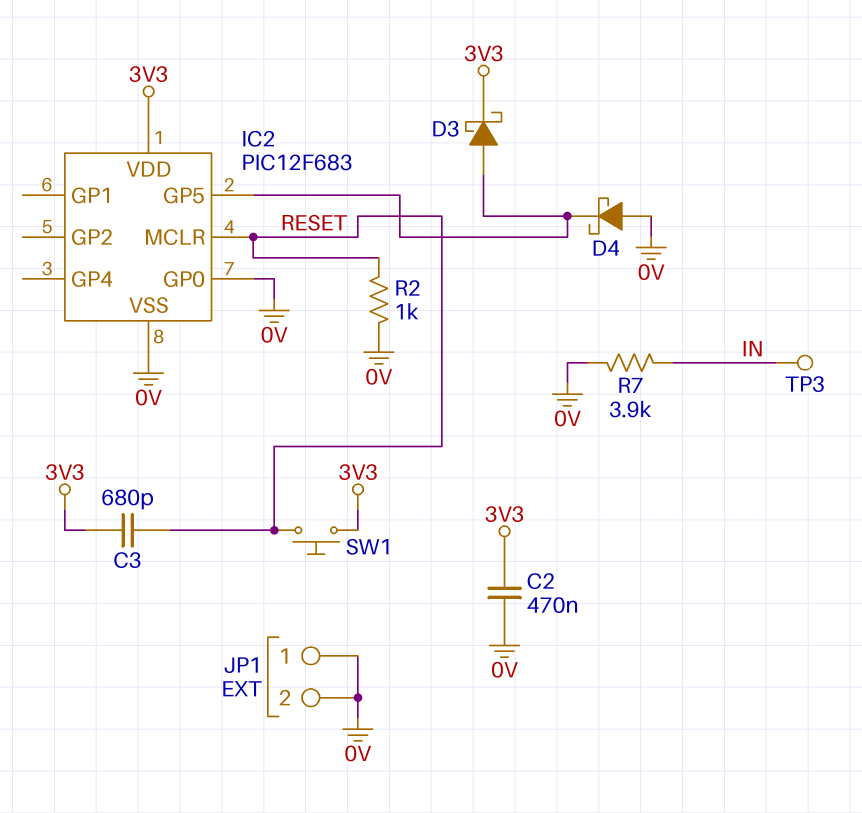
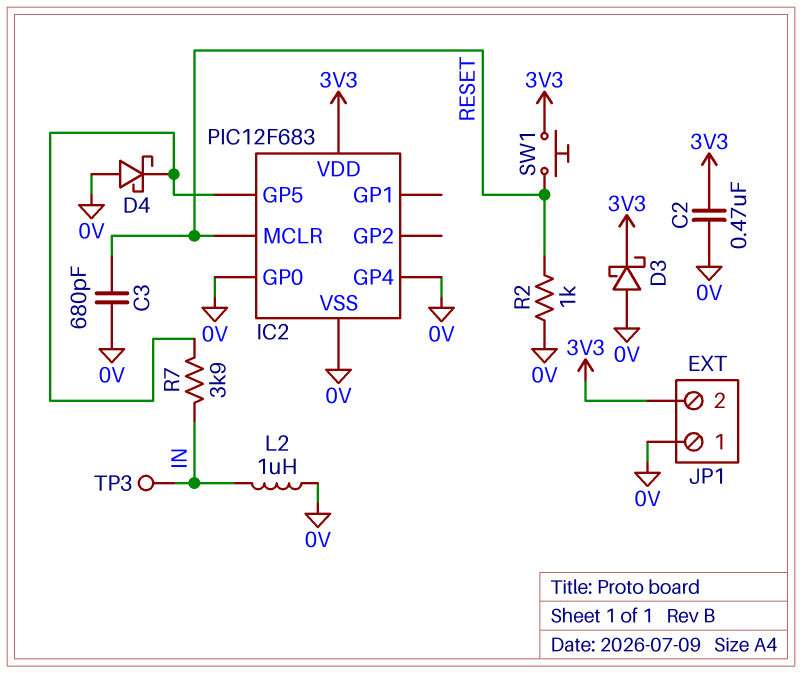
C3: 680pF (3V3, RESET) -> 680pF (0V, RESET)
D3: schottky (A IC2/GP5, K 3V3) -> schottky (A 0V, K 3V3)
IC2 pin GP4: none -> 0V
JP1 pin 2: 0V -> 3V3
L2: none -> 1uH (0V, IN)
R7: 3.9k (0V, IN) -> 3.9k (IC2/GP5, IN)

